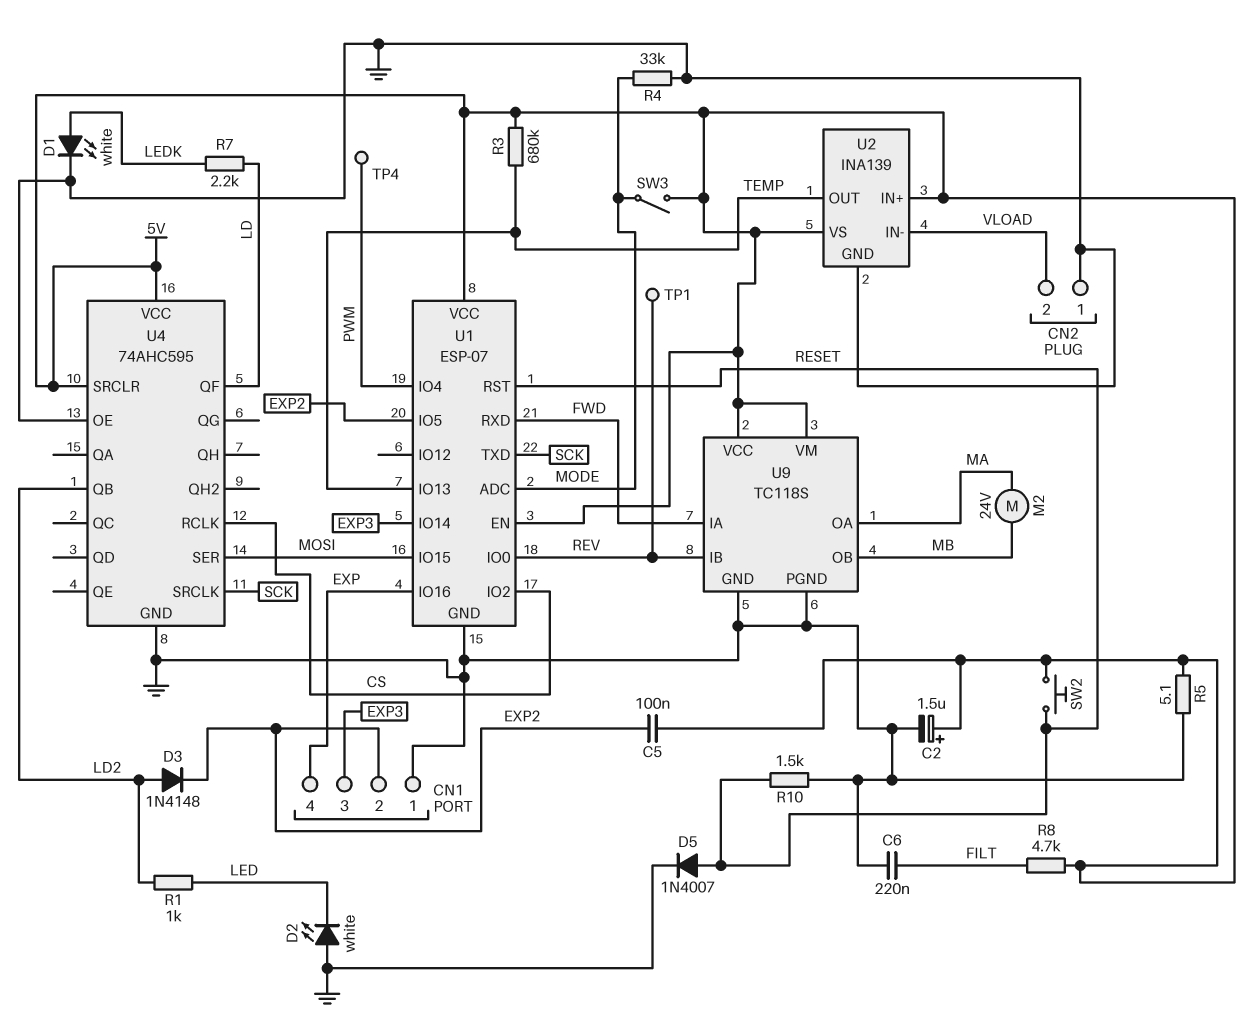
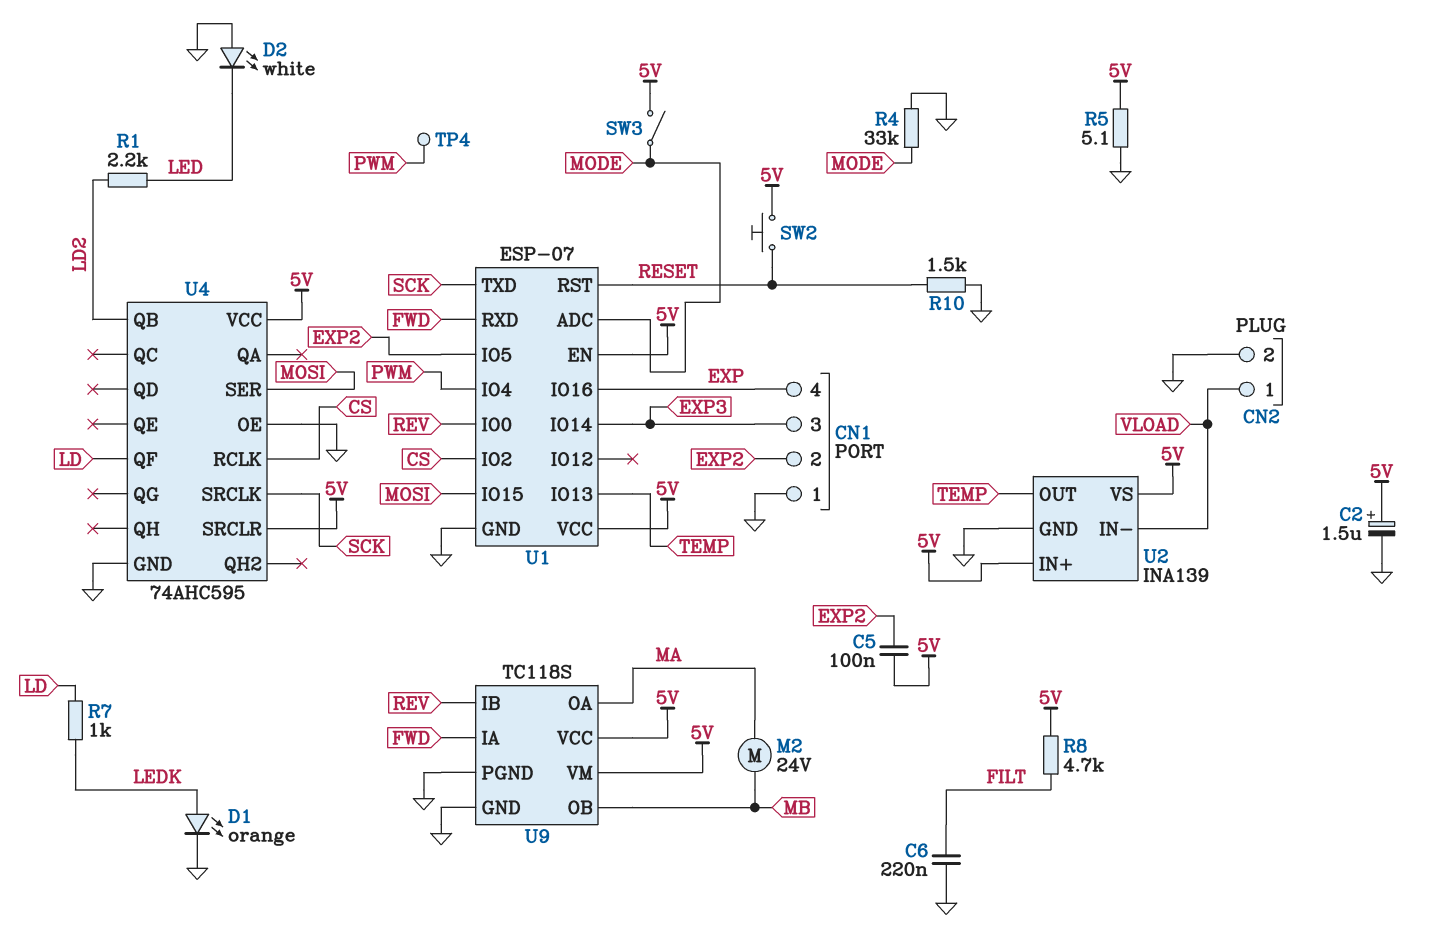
CN2 pin 1: GND -> VLOAD
CN2 pin 2: VLOAD -> GND
D1: LED white (A LEDK, K GND) -> LED orange (A LEDK, K GND)
D3: diode 1N4148 (A LD2, K EXP2) -> none
D5: diode 1N4007 (A RESET, K GND) -> none
R1: 1k (LD2, LED) -> 2.2k (LD2, LED)
R3: 680k (5V, TEMP) -> none
R7: 2.2k (LD, LEDK) -> 1k (LD, LEDK)
TP1: test point (REV) -> none

